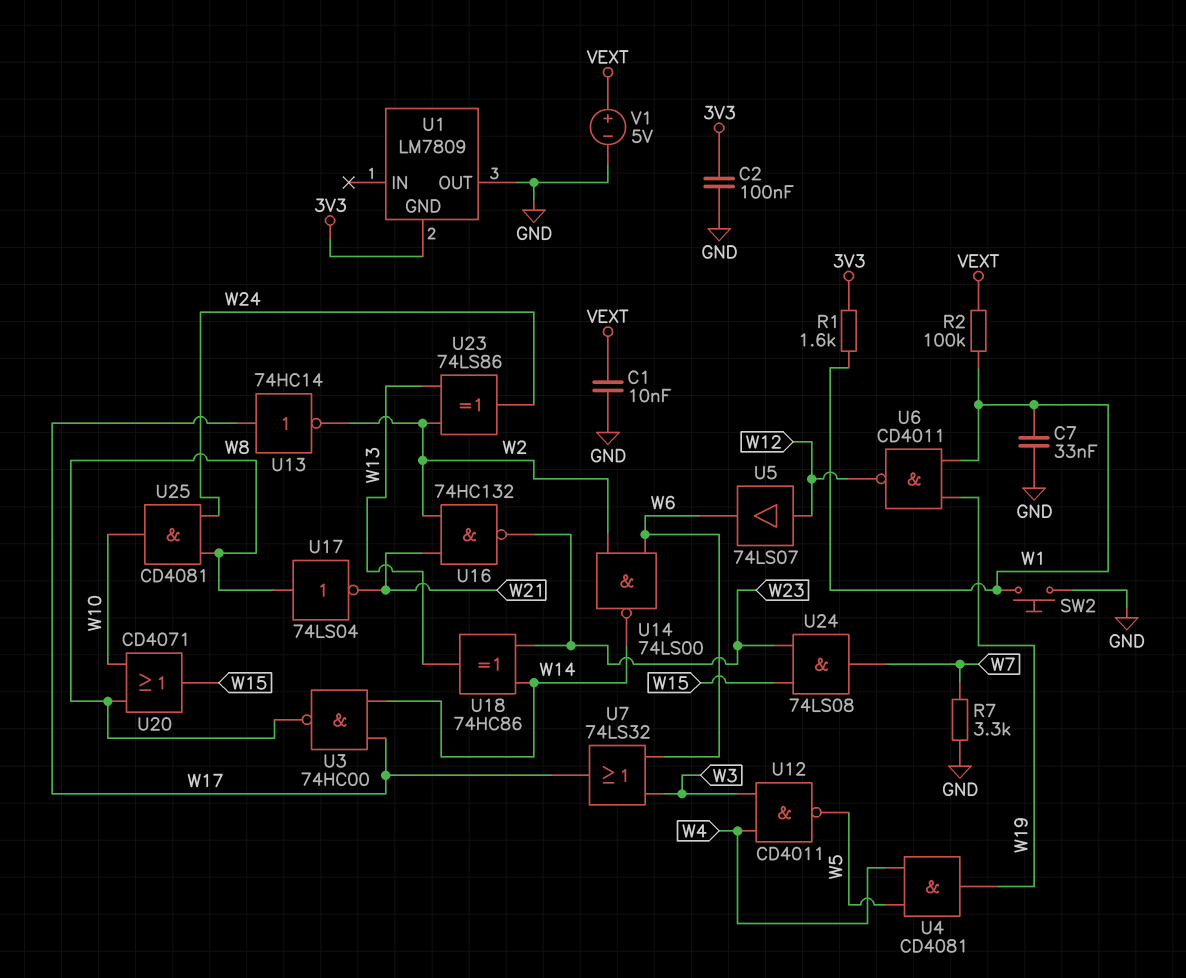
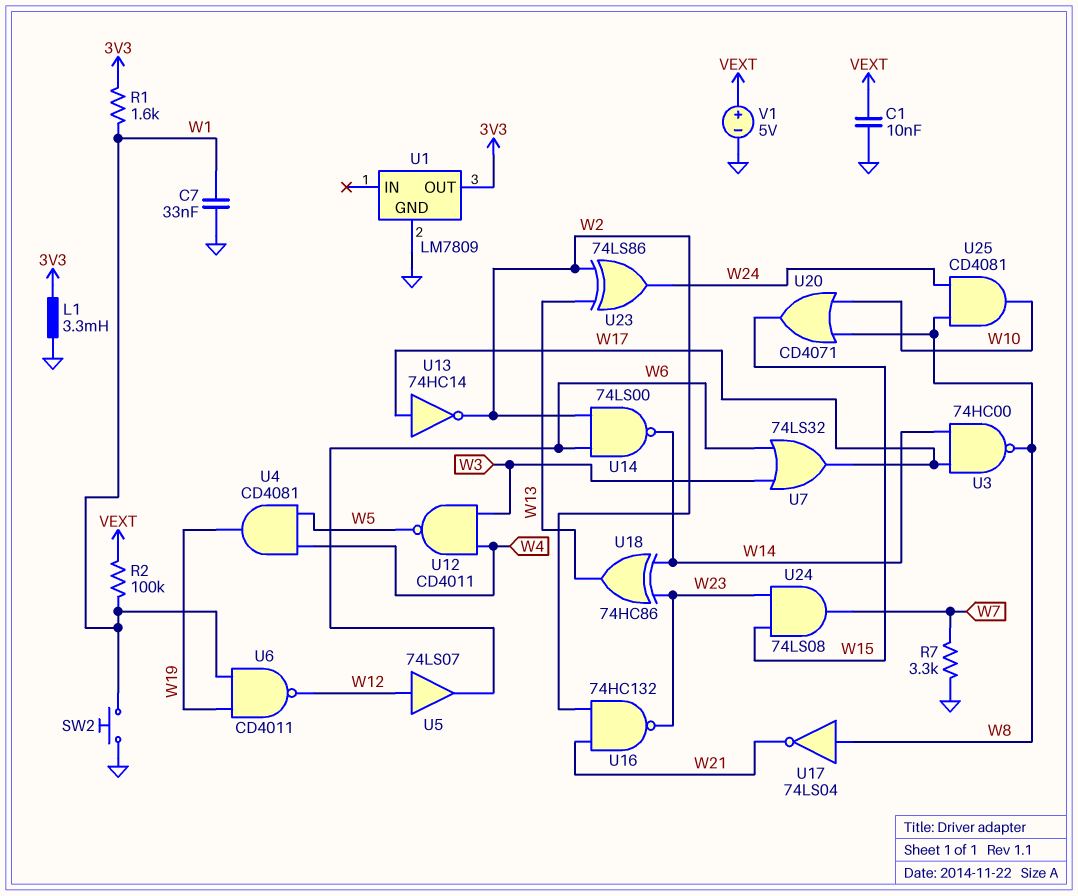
C2: 100nF (3V3, GND) -> none
L1: none -> 3.3mH (3V3, GND)
U1 pin GND: 3V3 -> GND
U1 pin OUT: GND -> 3V3

